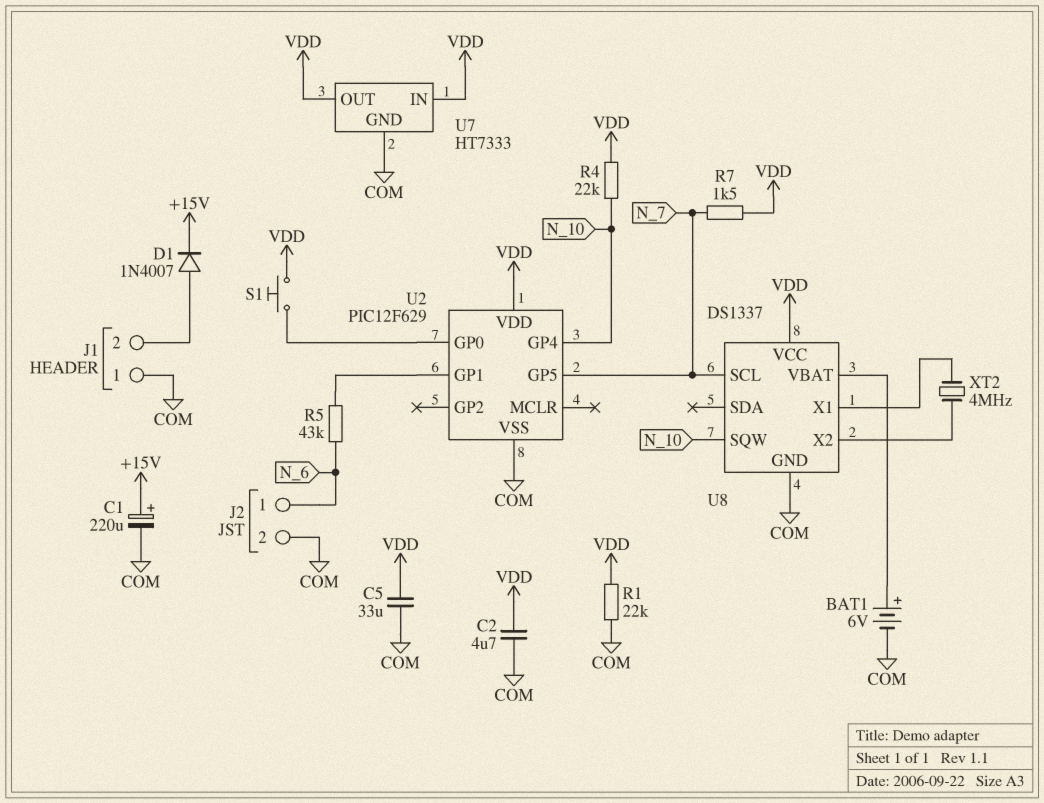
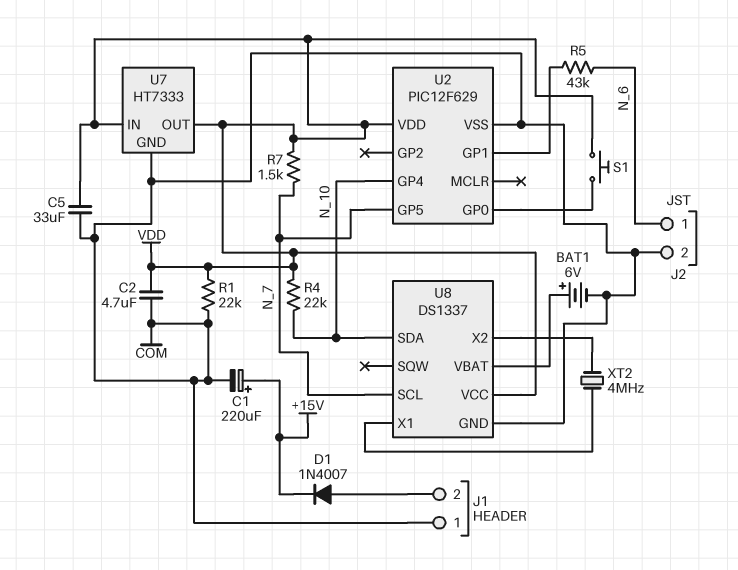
U8 pin SDA: none -> N_10
U8 pin SQW: N_10 -> none

